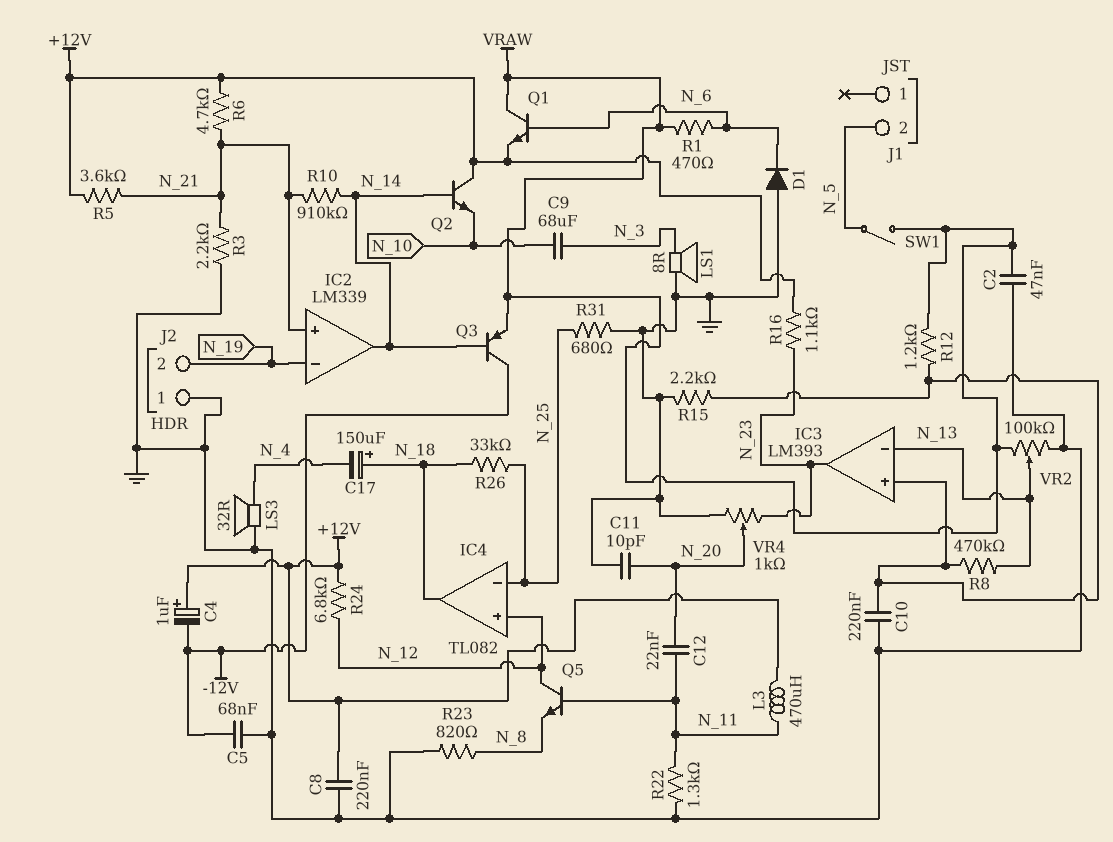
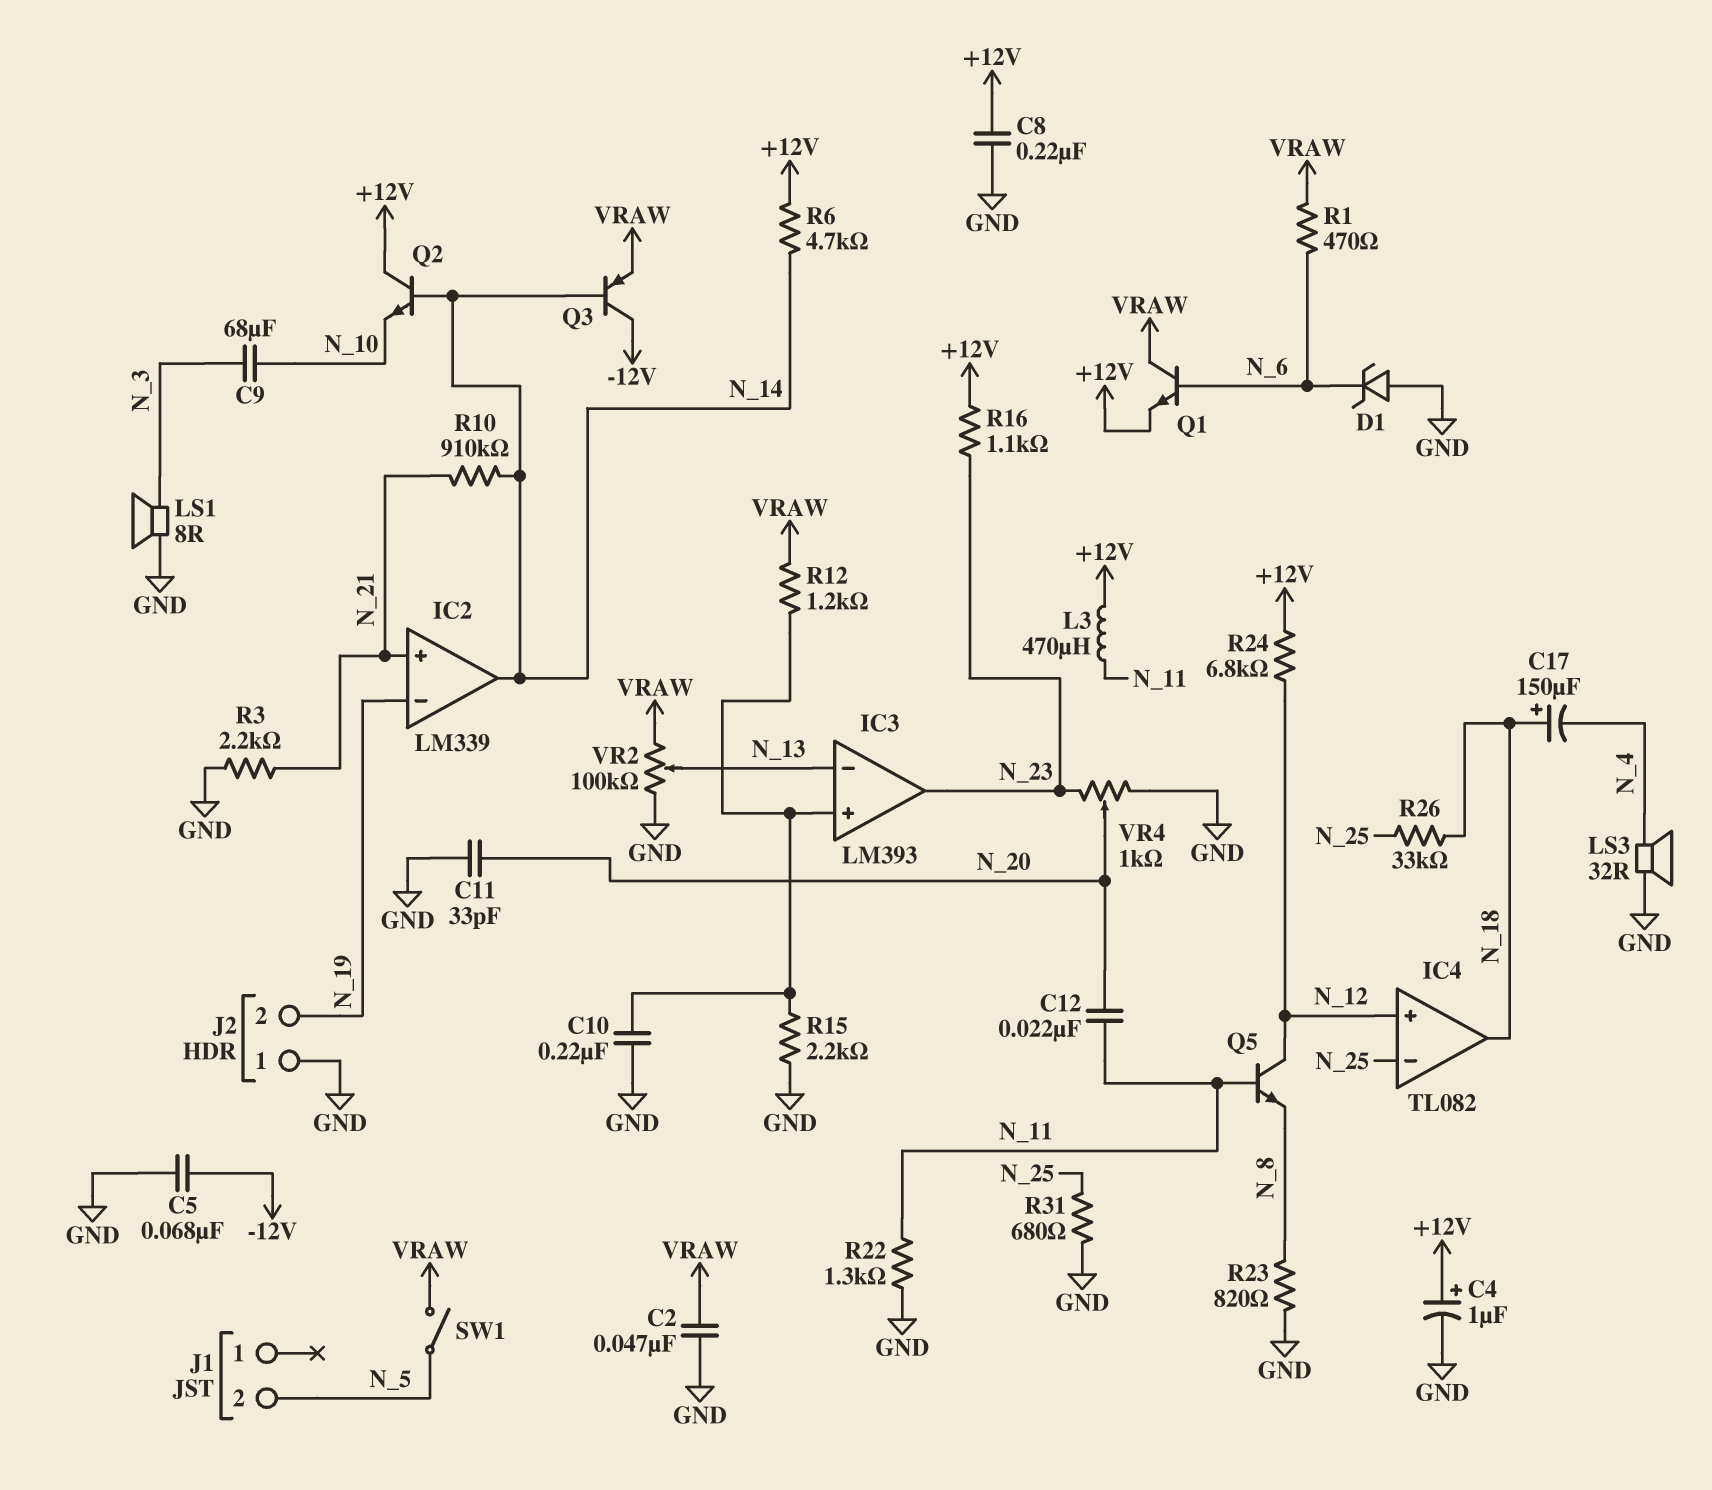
C4: 1uF (plus +12V, minus -12V) -> 1uF (plus +12V, minus GND)
C11: 10pF (GND, N_20) -> 33pF (GND, N_20)
D1: diode (A GND, K N_6) -> zener (A GND, K N_6)
R5: 3.6k (+12V, N_21) -> none
R6: 4.7k (+12V, N_21) -> 4.7k (+12V, N_14)
R8: 470k (IC3/in+, N_13) -> none

